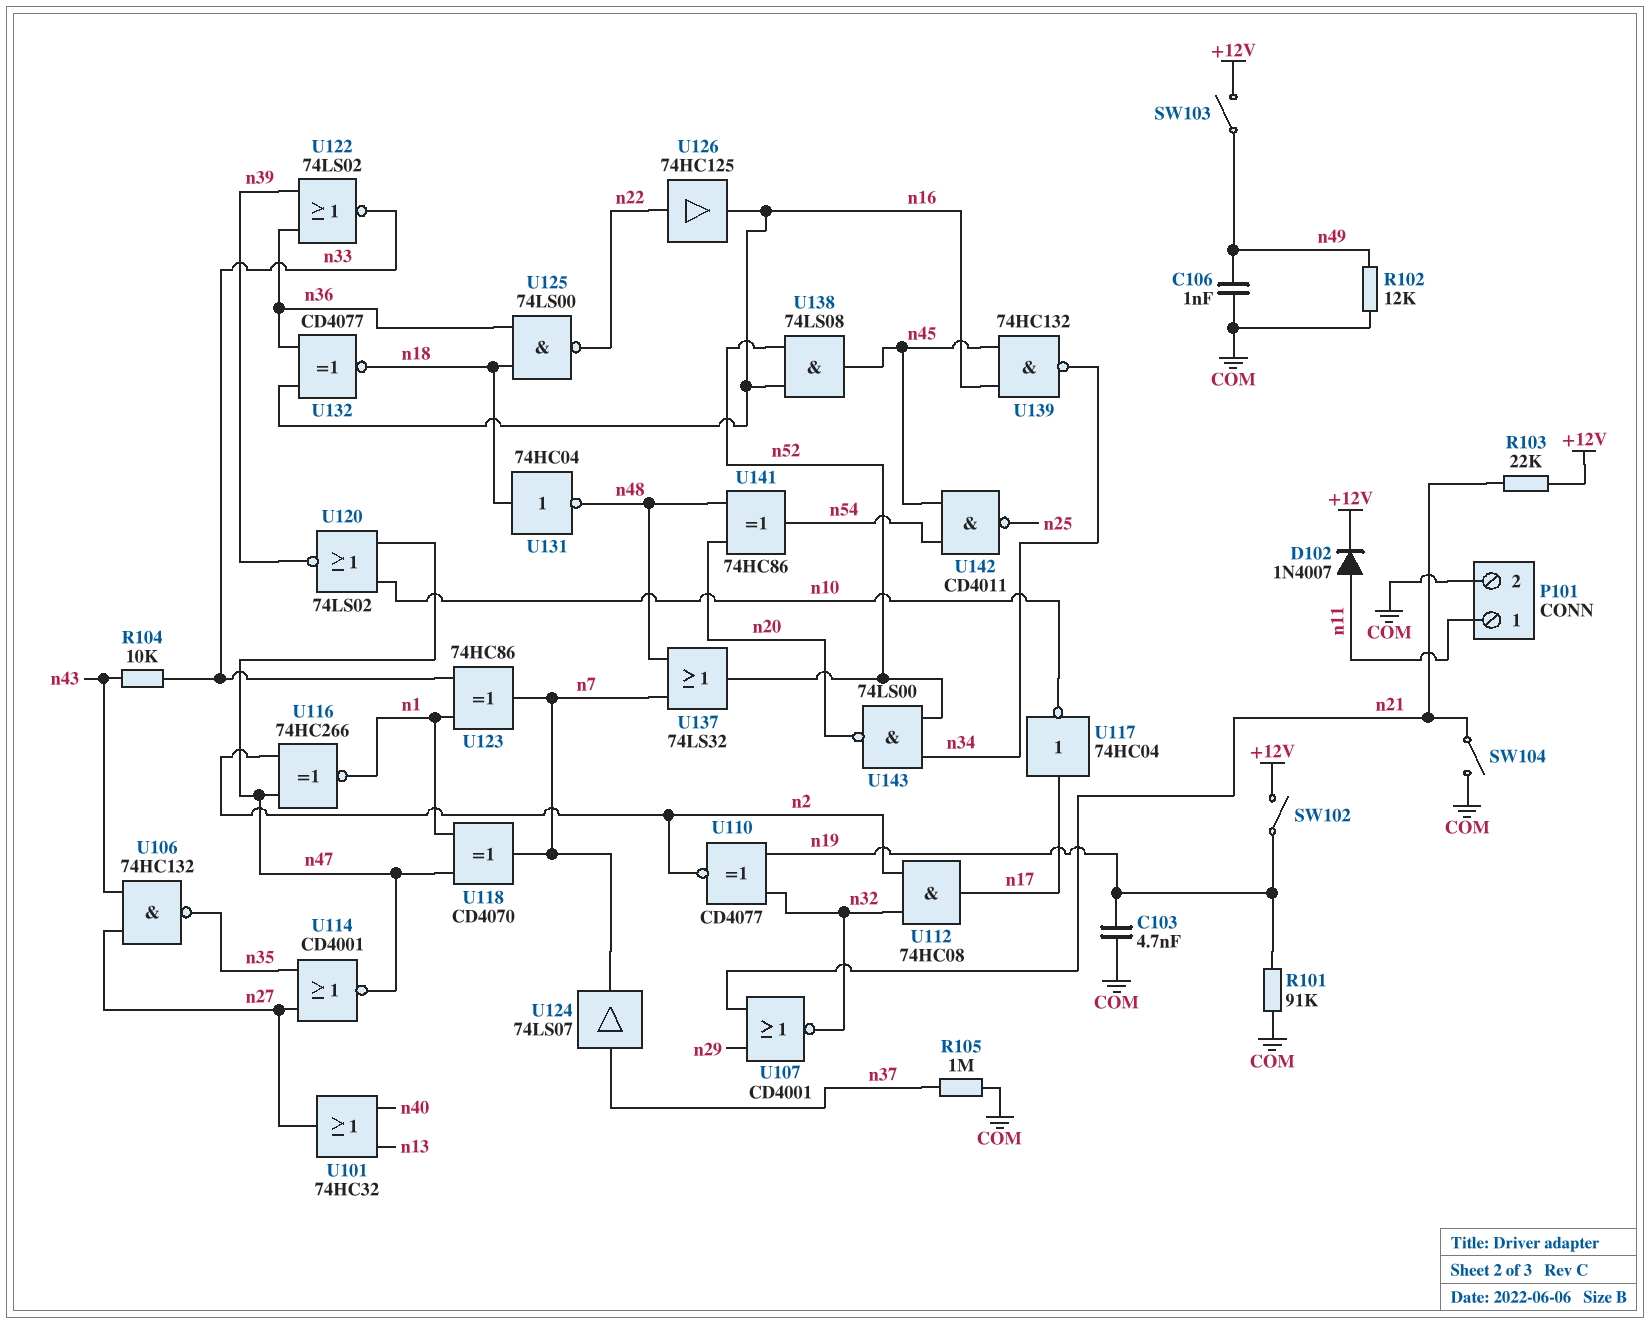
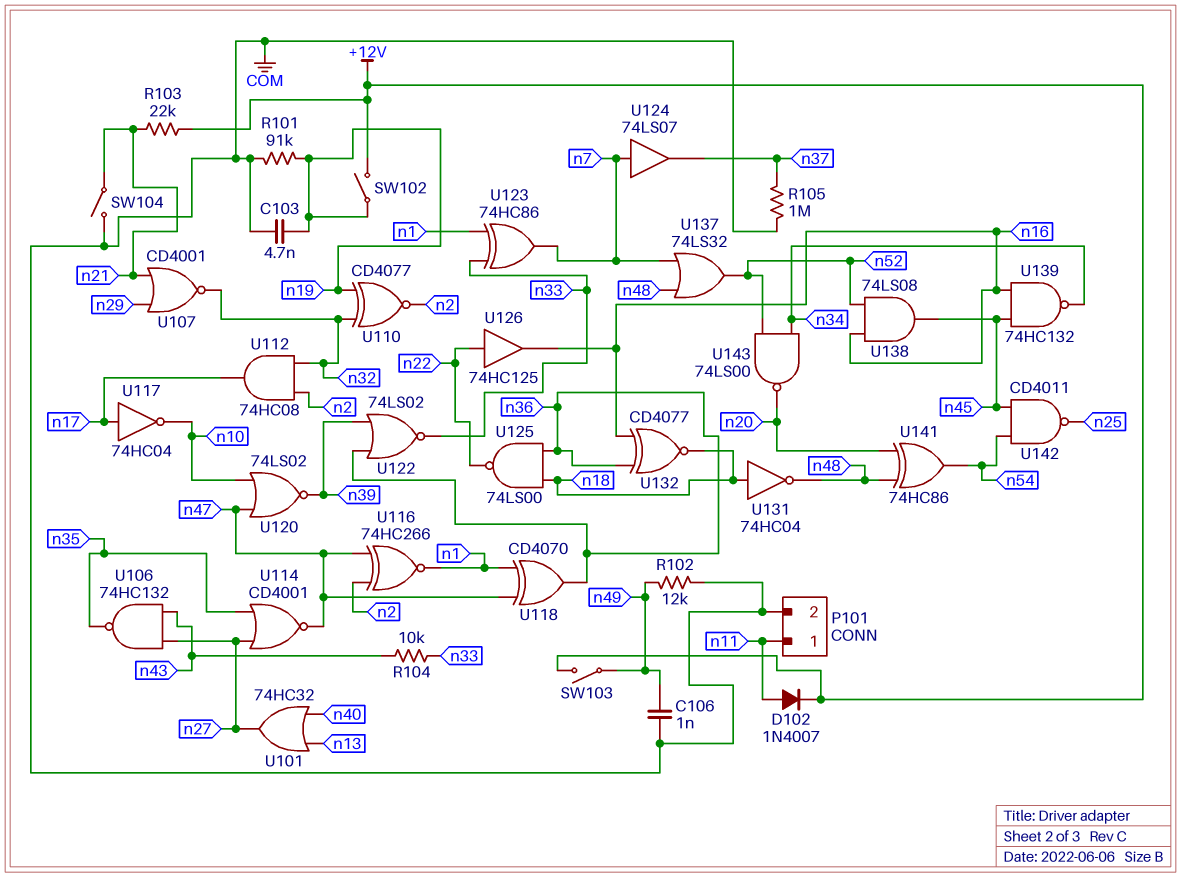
U118: XOR CD4070 (in n1, in n47, out n7) -> XOR CD4070 (in n1, in n47, out n36)
U124: buffer 74LS07 (in n37, out n7) -> buffer 74LS07 (in n7, out n37)

